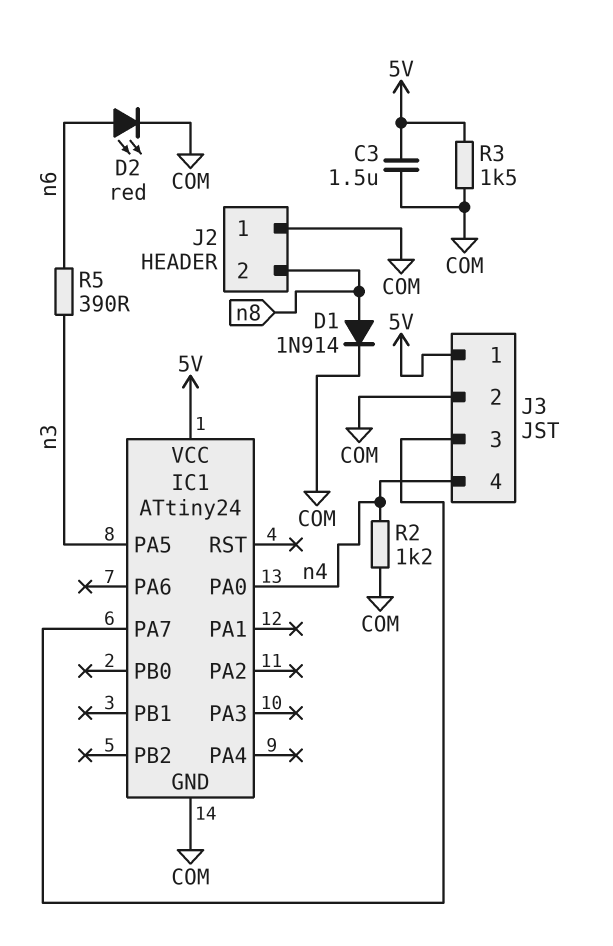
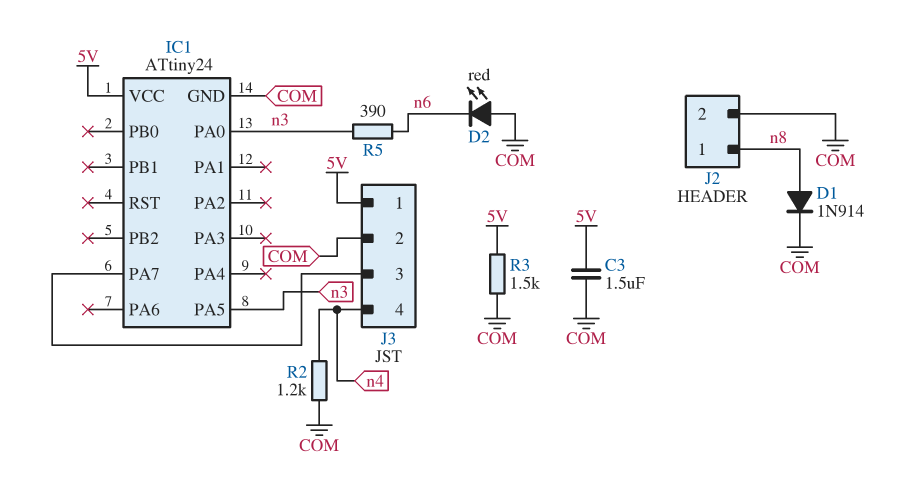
D2: LED red (A n6, K COM) -> LED red (A COM, K n6)
IC1 pin PA0: n4 -> n3
J2 pin 1: COM -> n8
J2 pin 2: n8 -> COM

